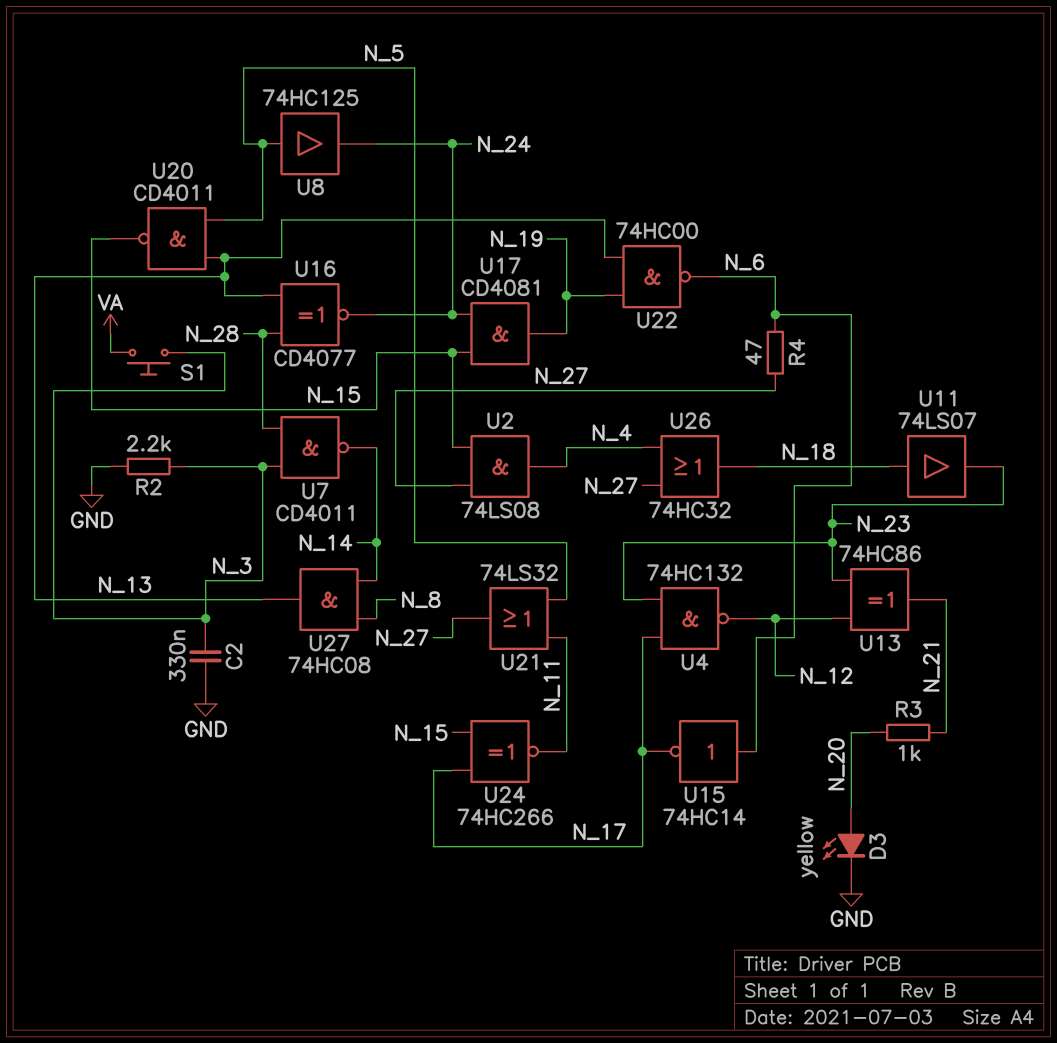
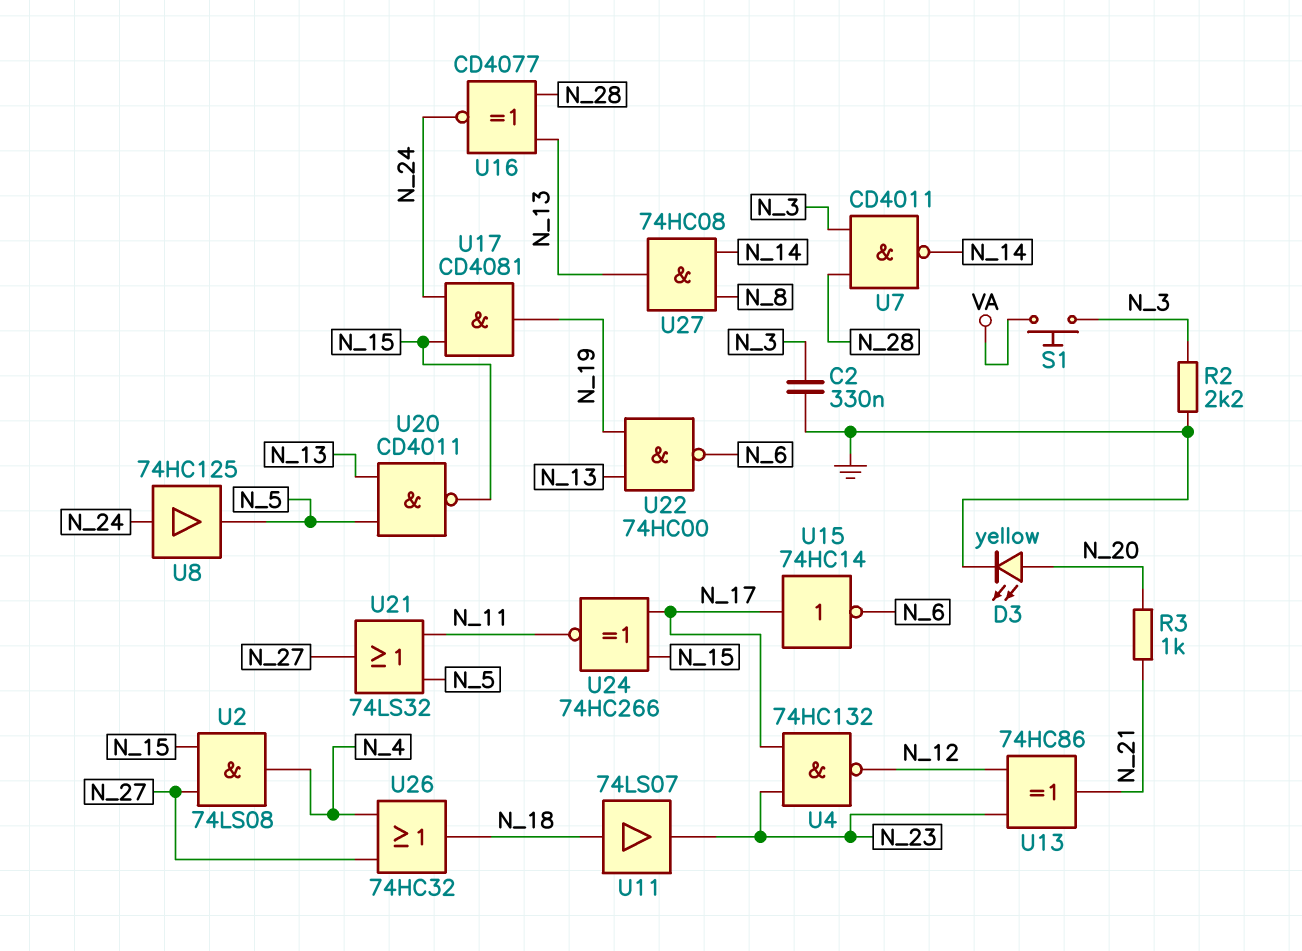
R4: 47 (N_6, N_27) -> none
U8: buffer 74HC125 (in N_5, out N_24) -> buffer 74HC125 (in N_24, out N_5)
U15: NOT 74HC14 (in N_6, out N_17) -> NOT 74HC14 (in N_17, out N_6)

